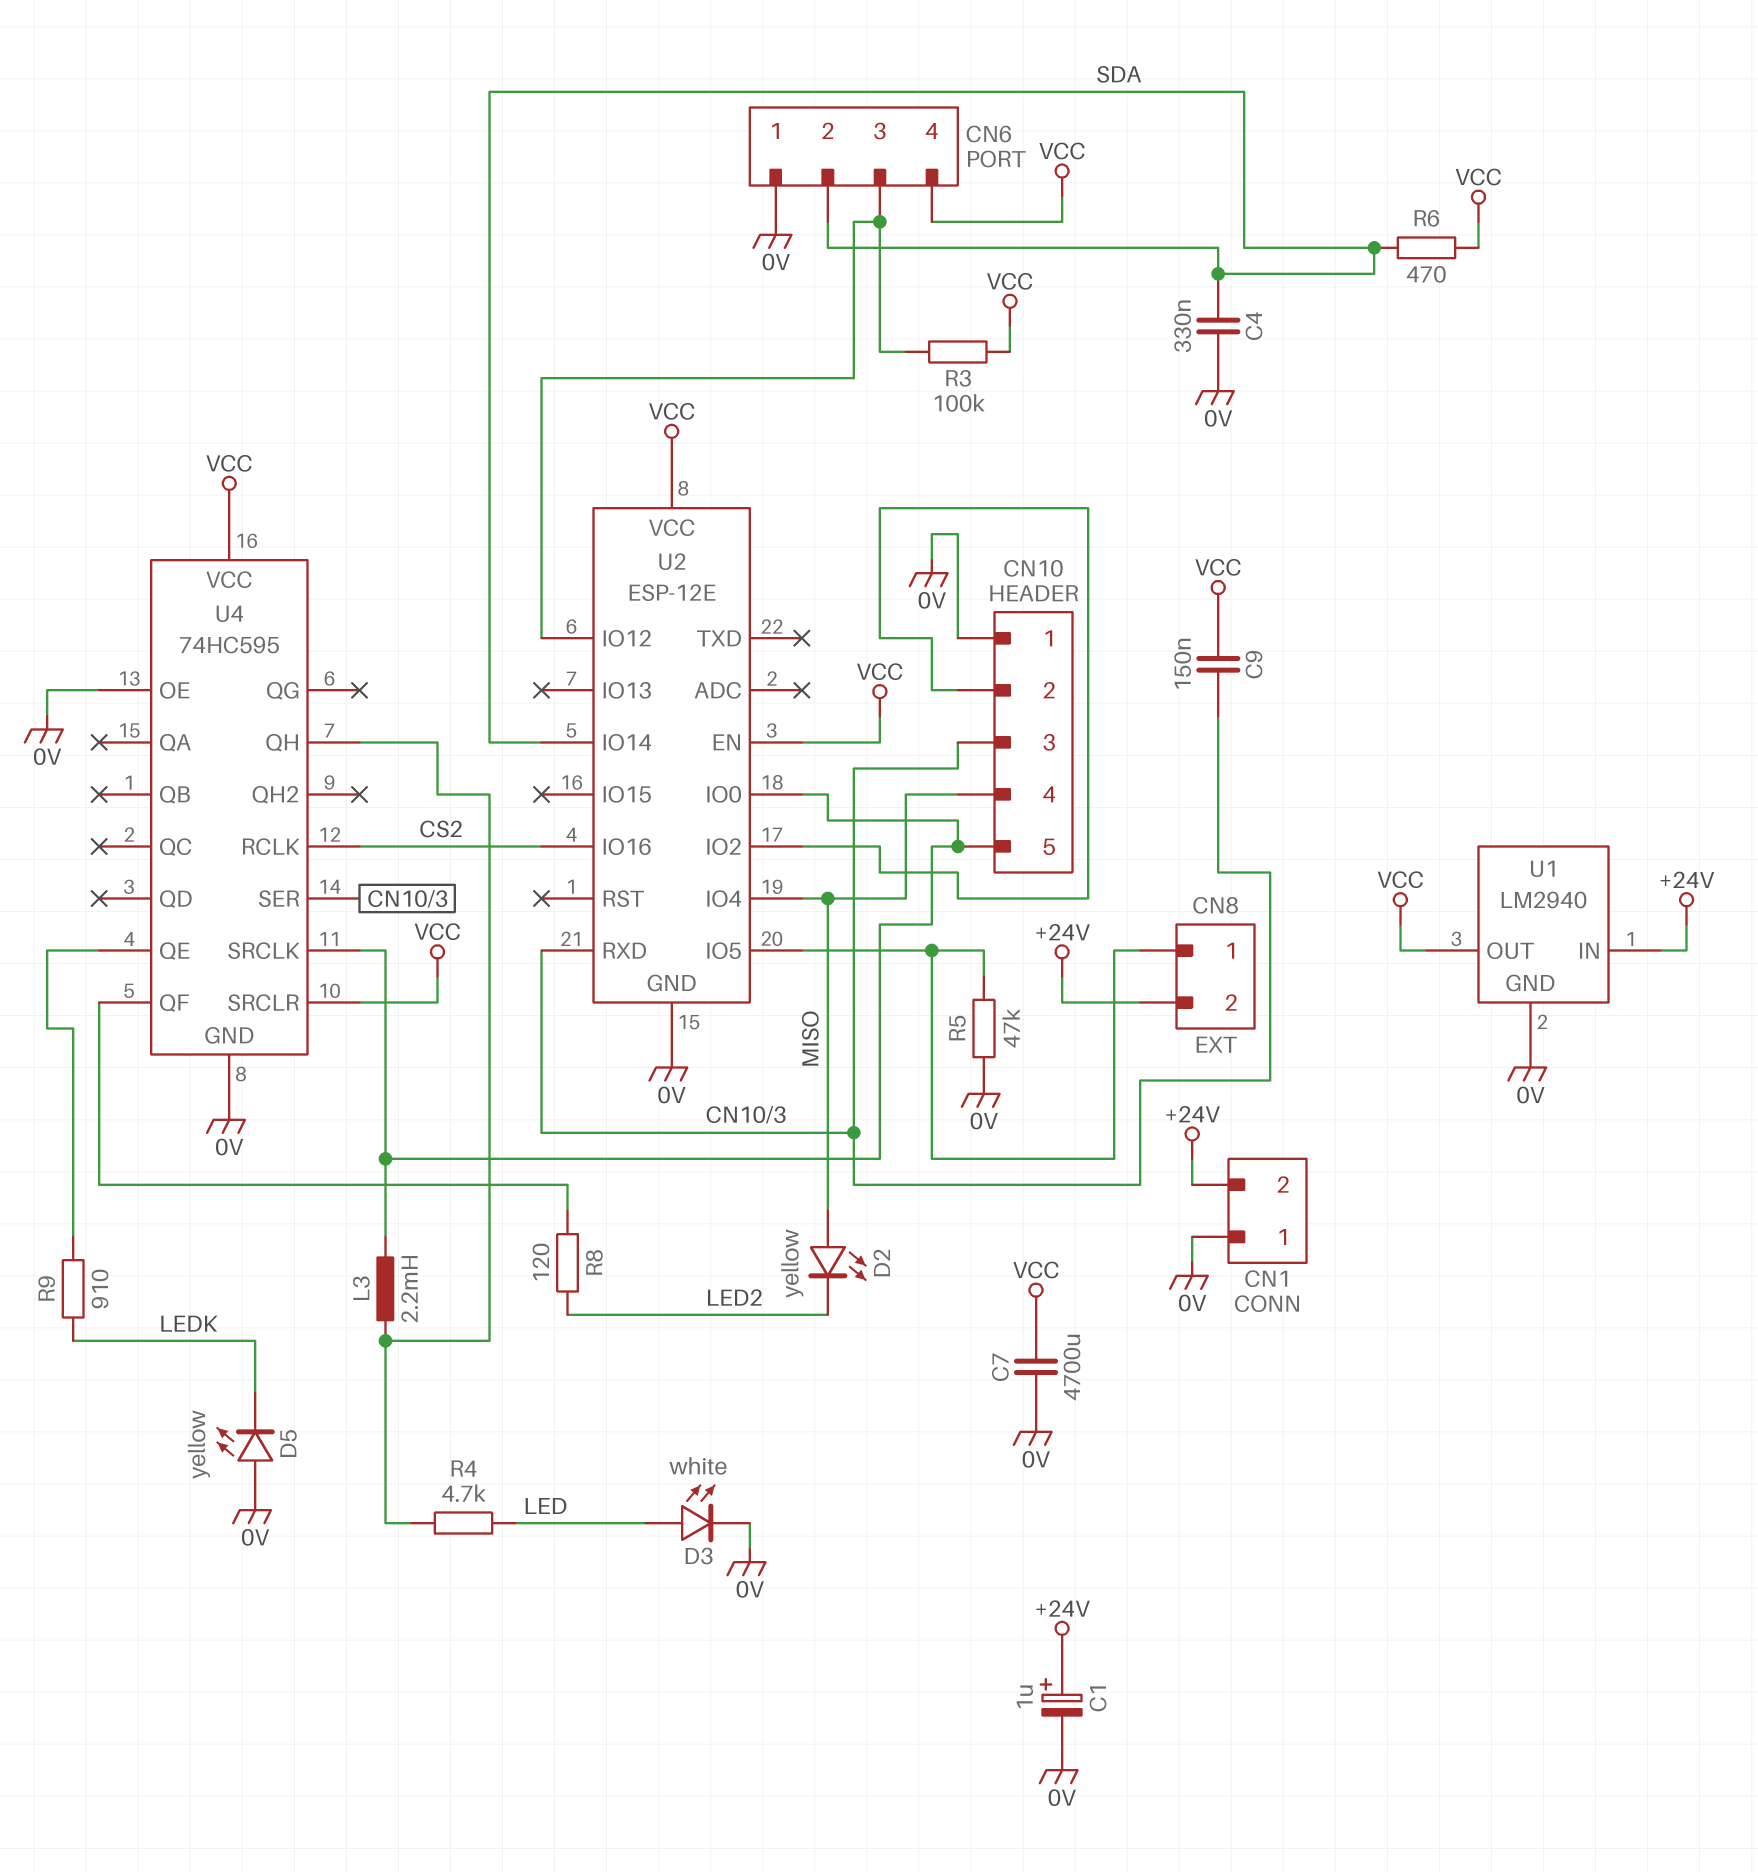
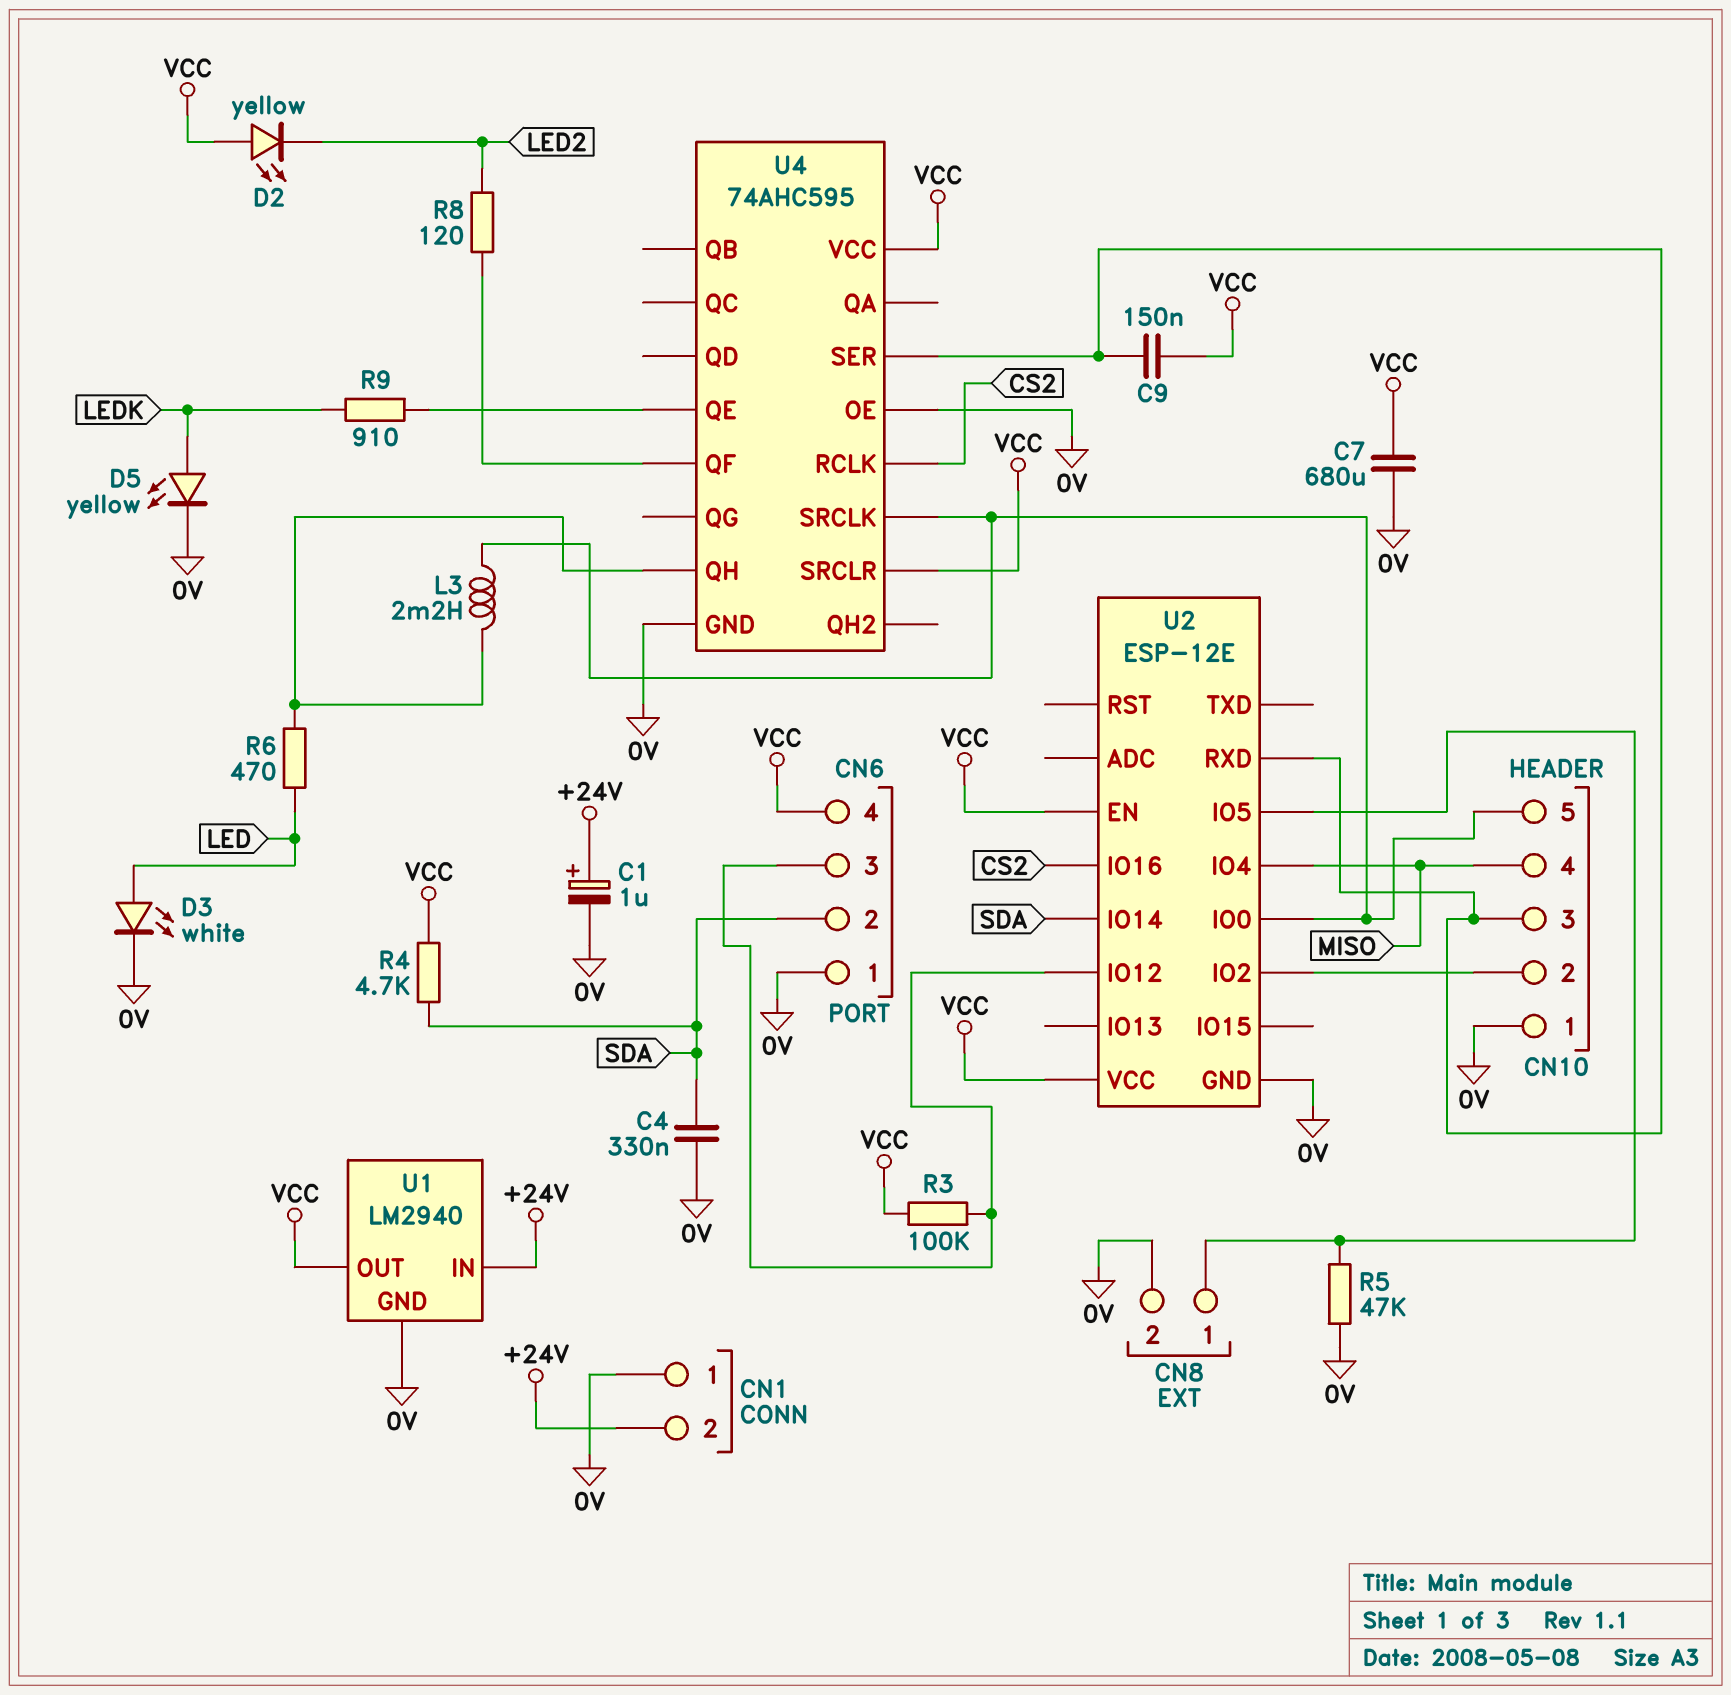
C7: 4700uF (0V, VCC) -> 680uF (0V, VCC)
CN8 pin 2: +24V -> 0V
D2: LED yellow (A MISO, K LED2) -> LED yellow (A VCC, K LED2)
D5: LED yellow (A 0V, K LEDK) -> LED yellow (A LEDK, K 0V)
R4: 4.7k (LED, U4/QH) -> 4.7k (SDA, VCC)
R6: 470 (SDA, VCC) -> 470 (LED, U4/QH)
U4: 74HC595 -> 74AHC595

